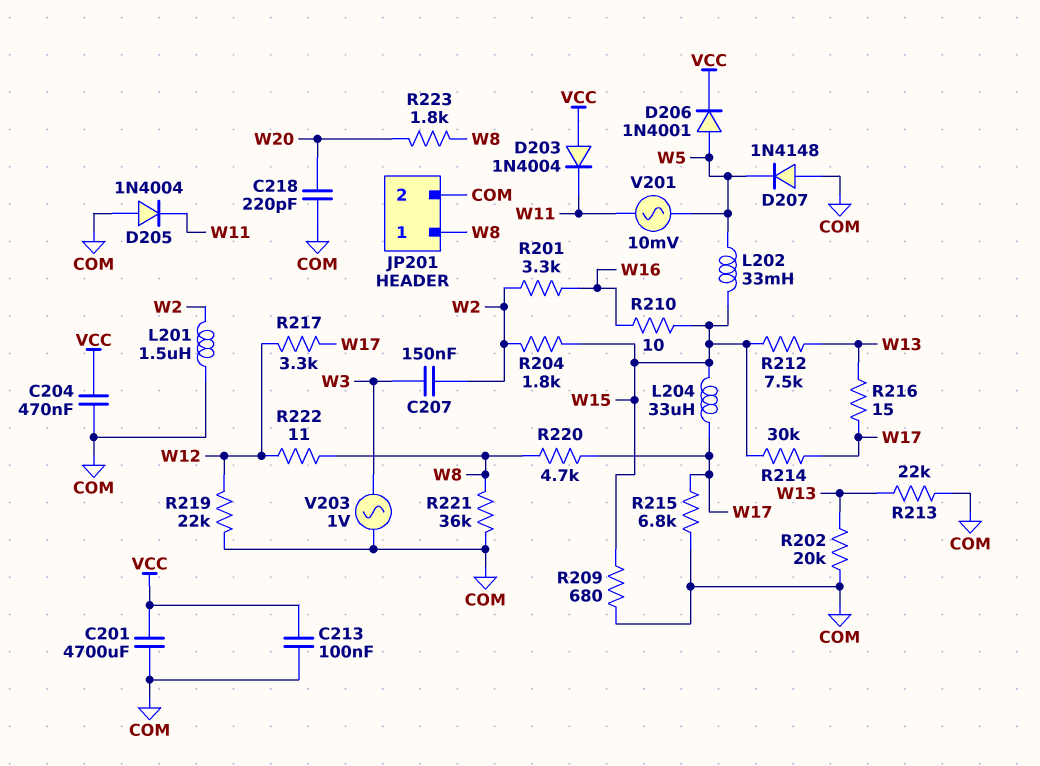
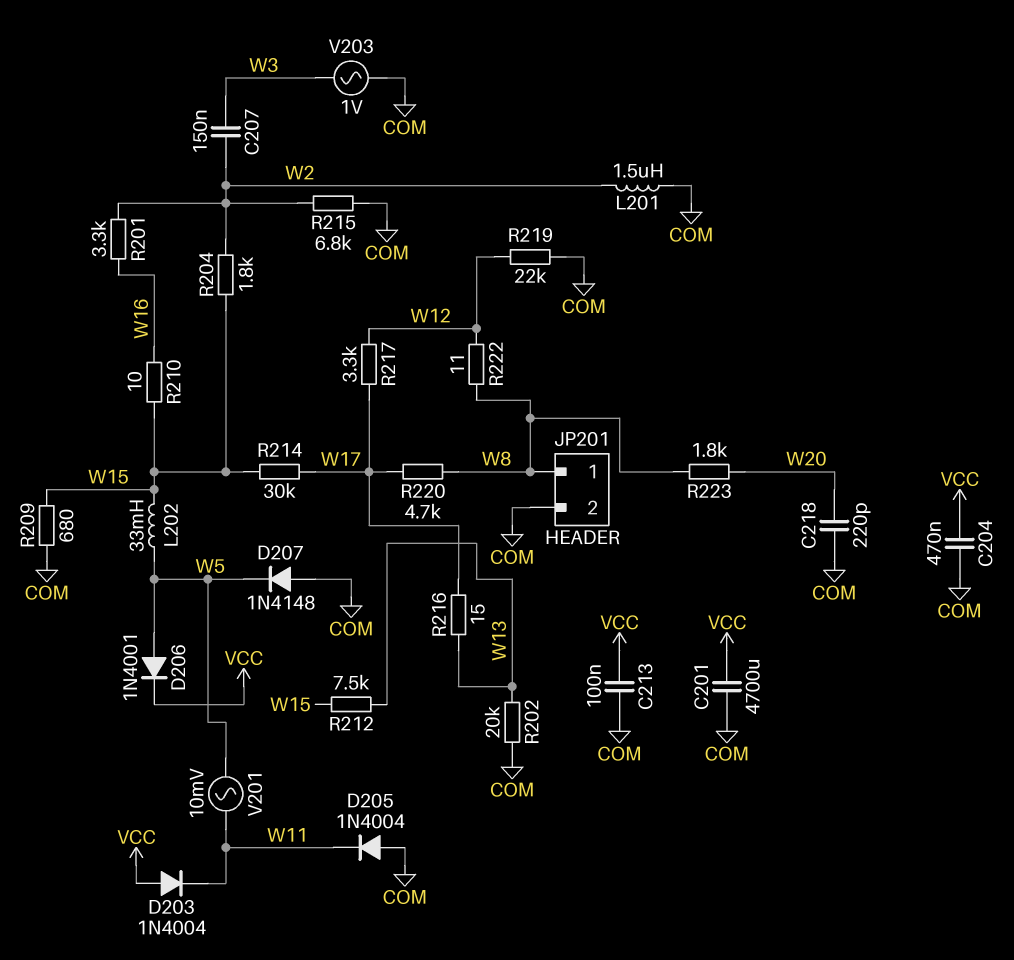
L204: 33uH (W15, W17) -> none
R213: 22k (COM, W13) -> none
R215: 6.8k (COM, W17) -> 6.8k (COM, W2)
R221: 36k (COM, W8) -> none

